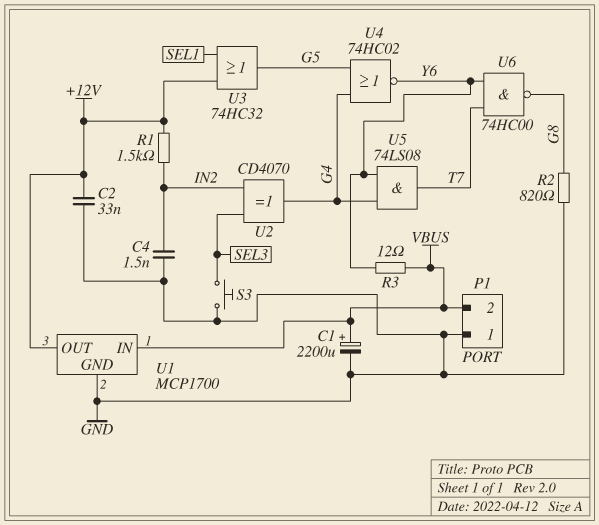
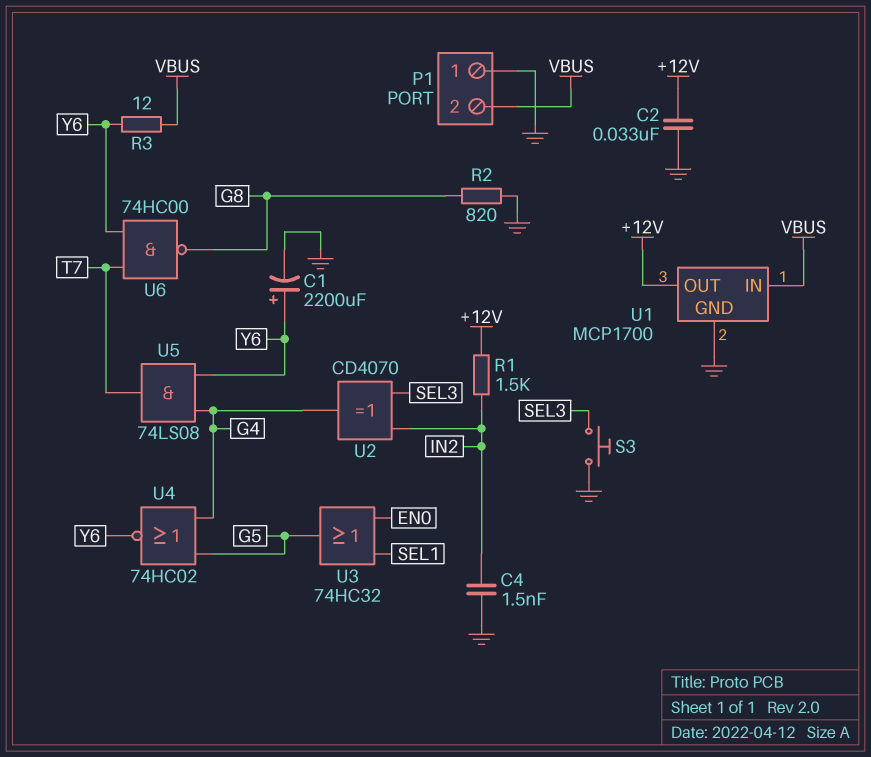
C1: 2200uF (plus VBUS, minus GND) -> 2200uF (plus Y6, minus GND)
U3: OR 74HC32 (in +12V, in SEL1, out G5) -> OR 74HC32 (in EN0, in SEL1, out G5)

